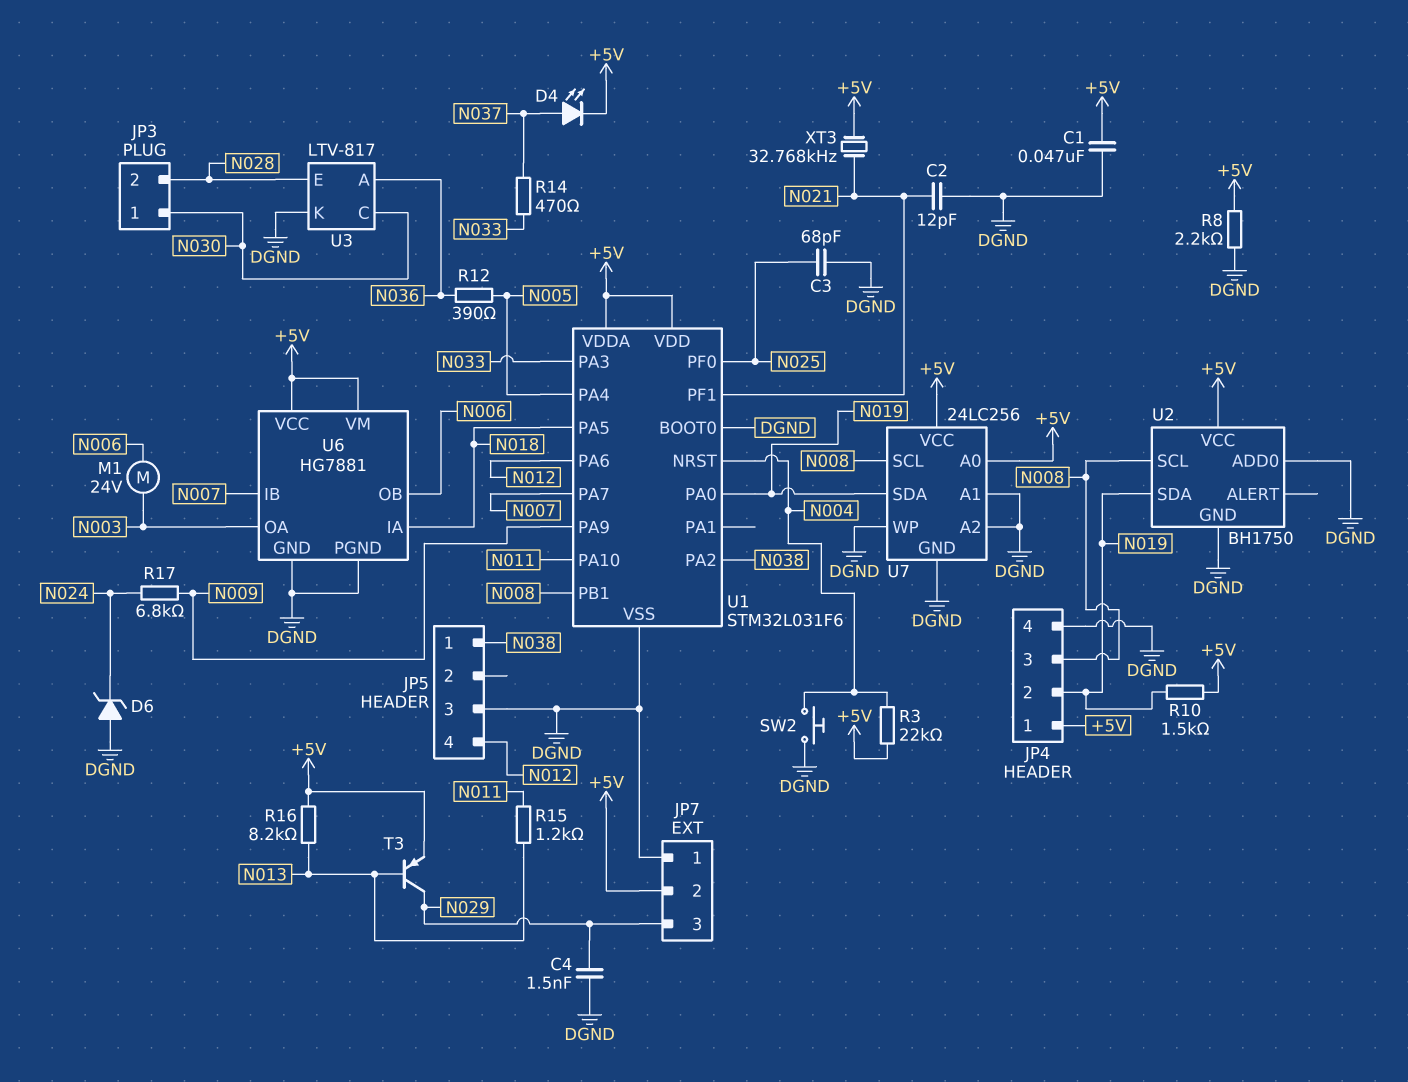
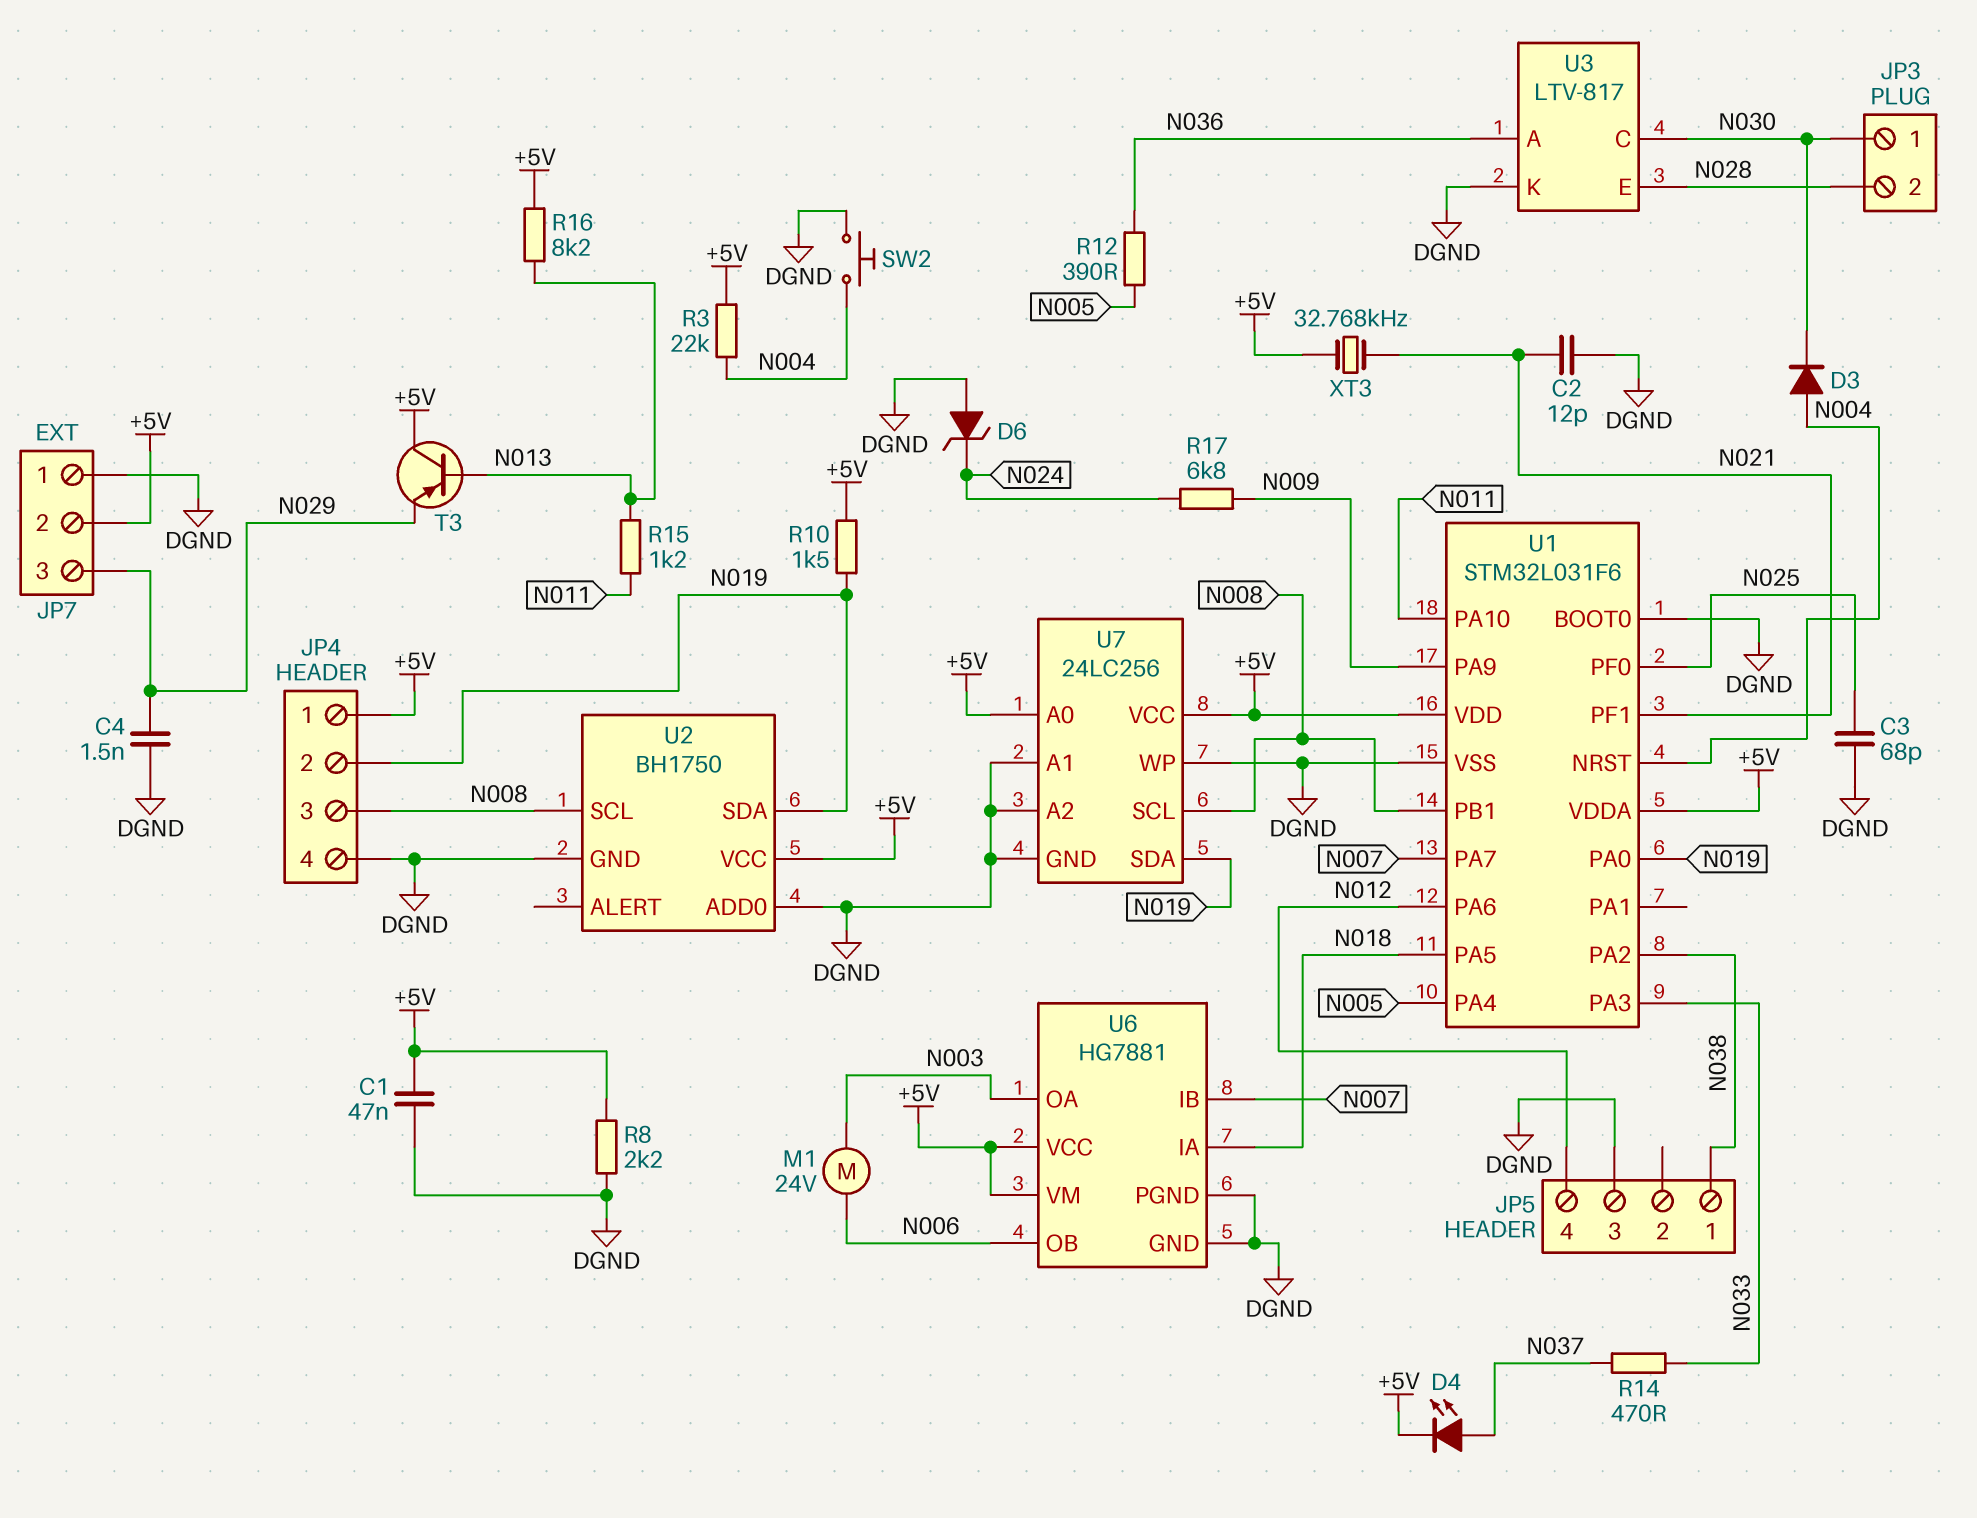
D3: none -> diode (A N004, K N030)
T3: PNP (B N013, C N029, E +5V) -> PNP (B N013, C +5V, E N029)

